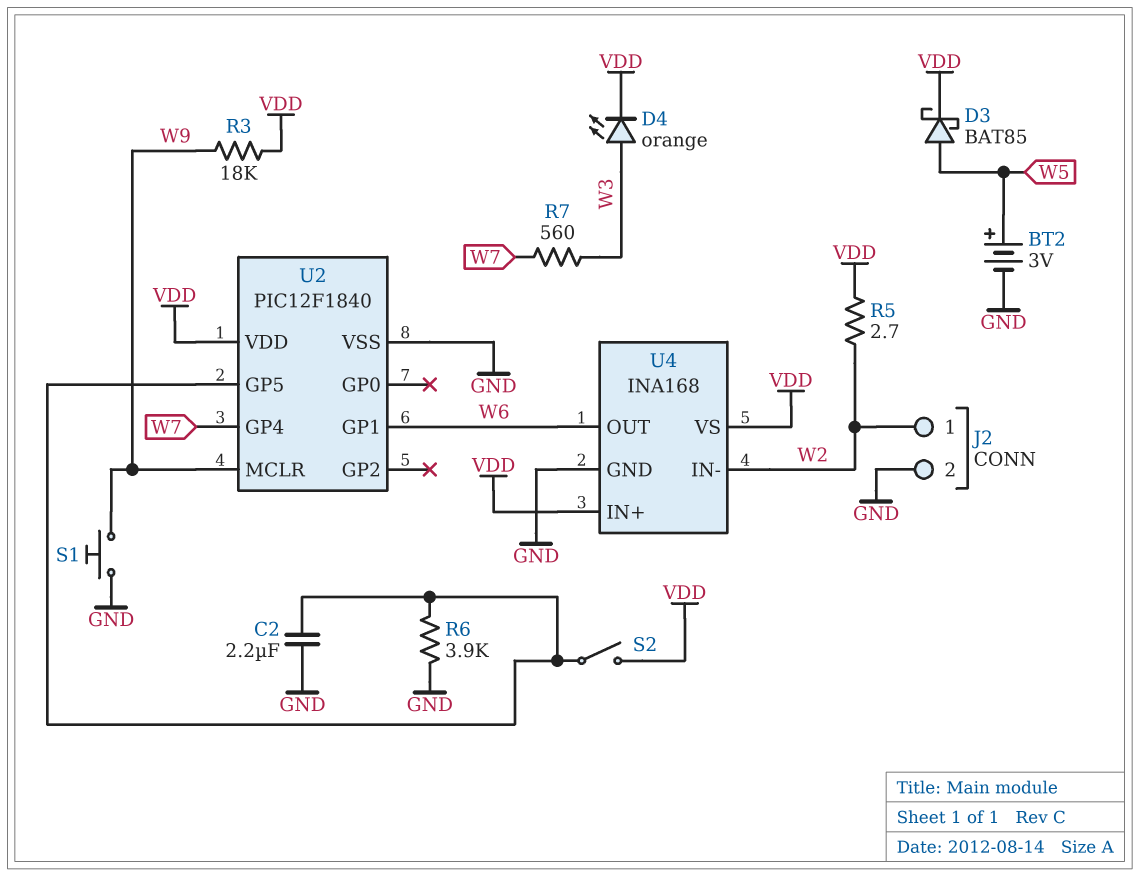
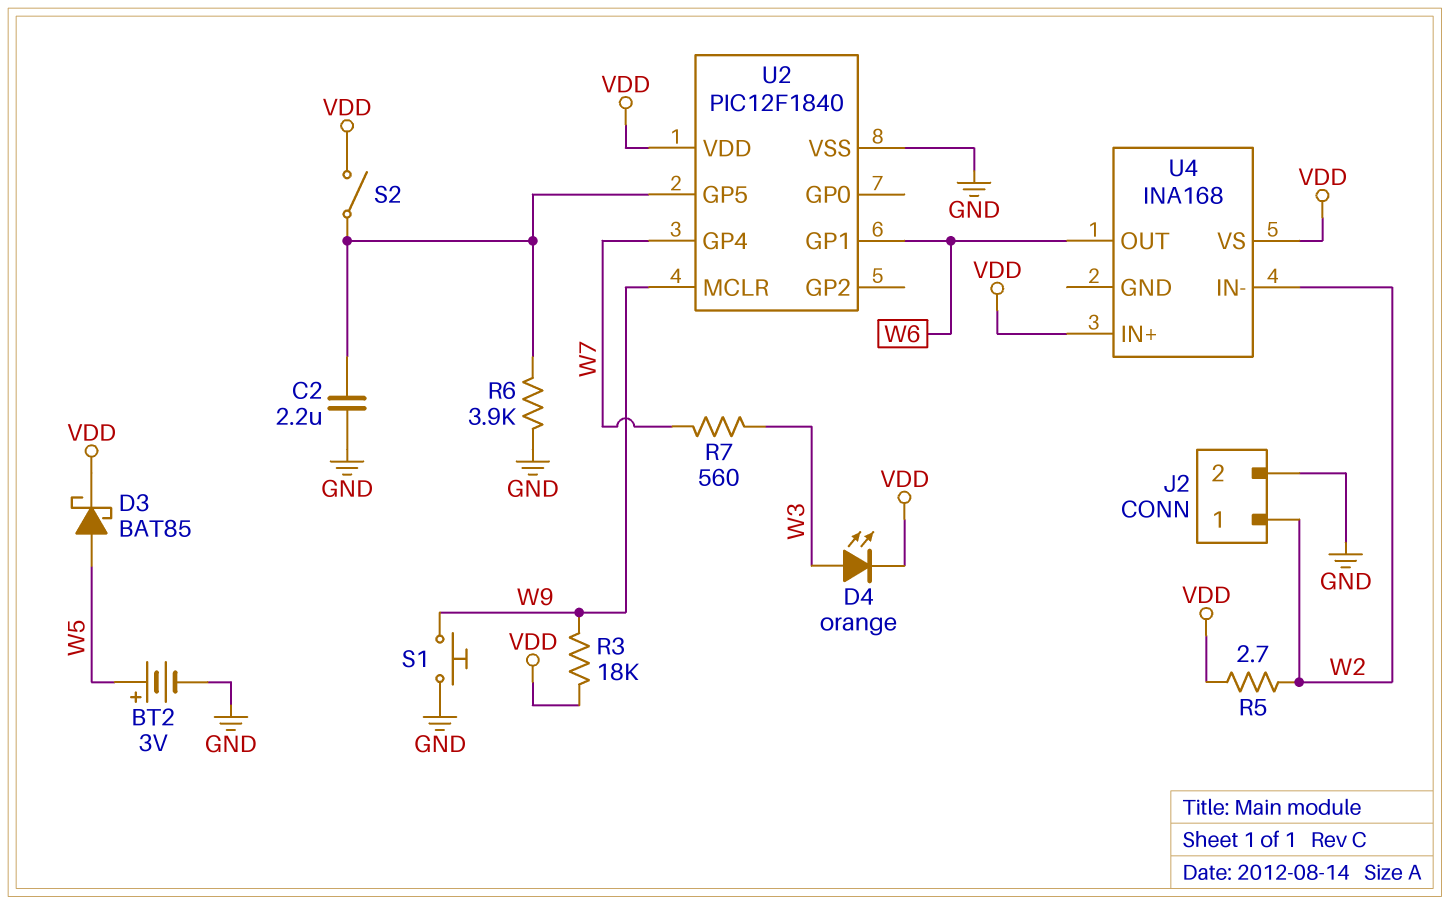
U4 pin GND: GND -> none

